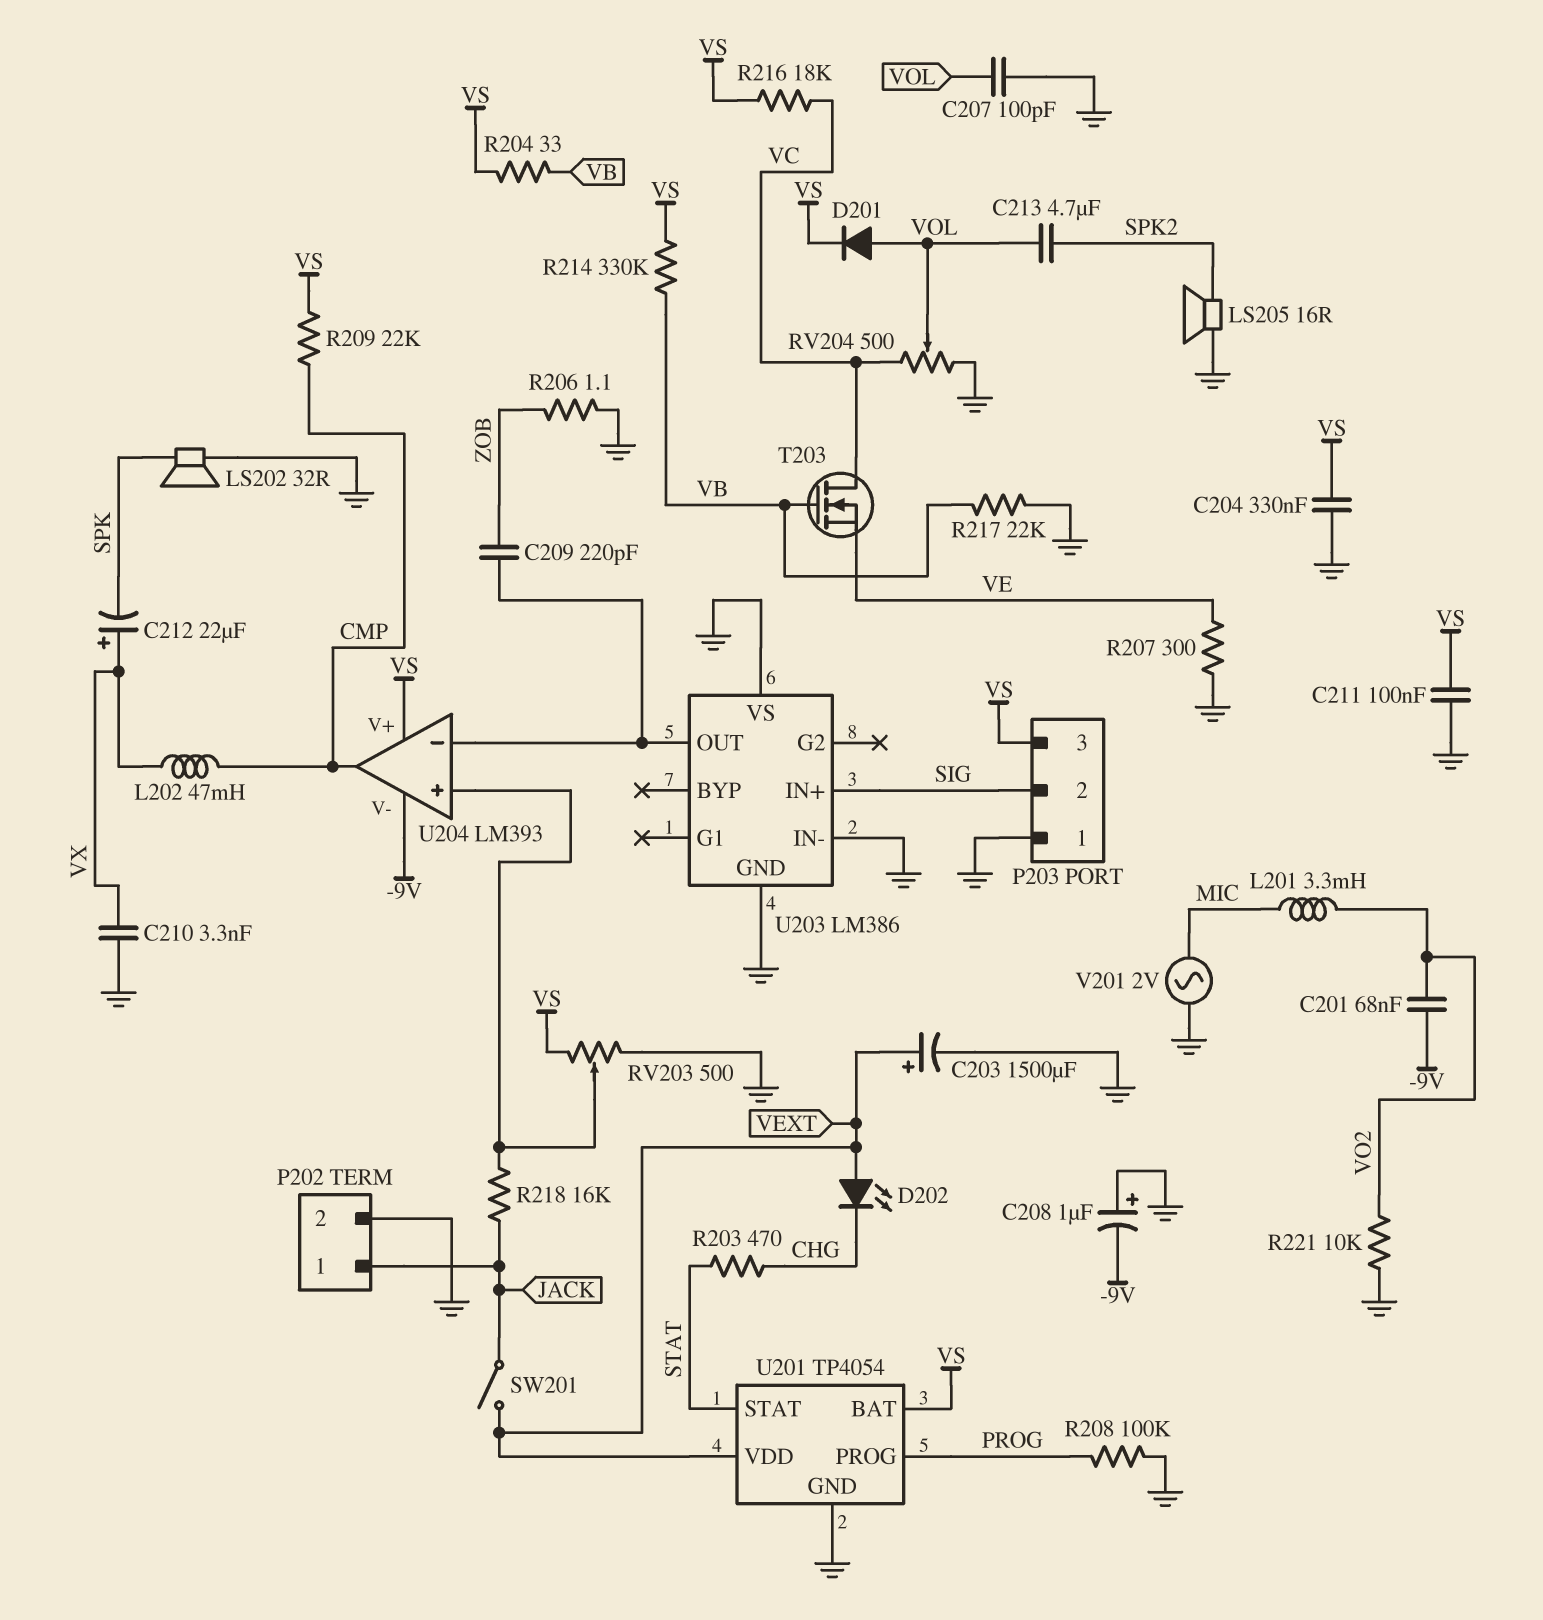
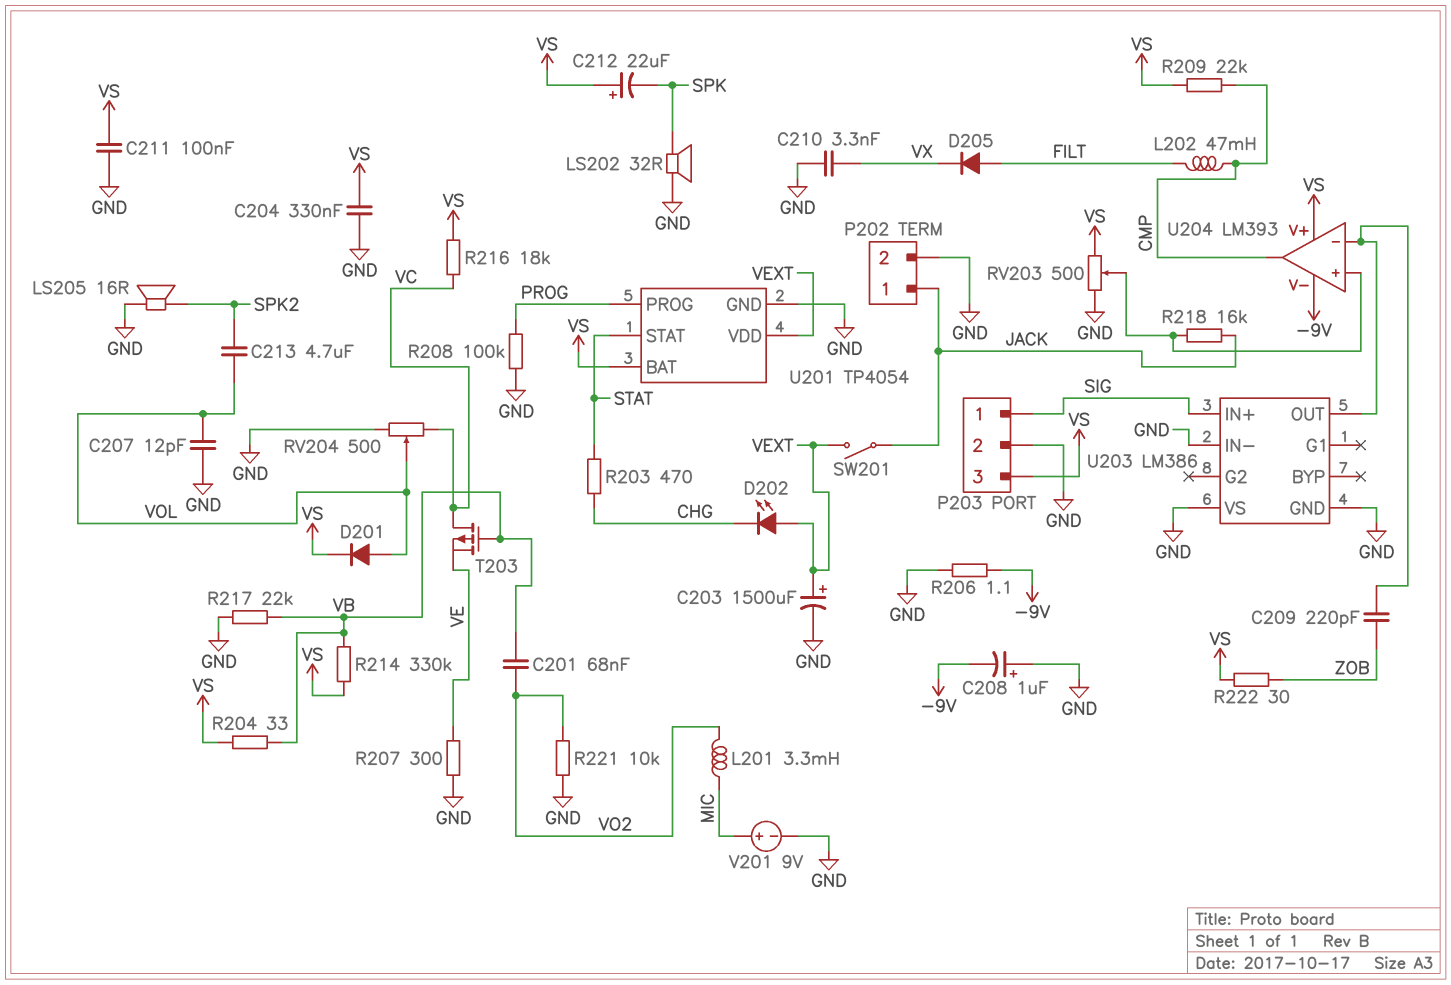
C201: 68nF (-9V, VO2) -> 68nF (VB, VO2)
C207: 100pF (GND, VOL) -> 12pF (GND, VOL)
C212: 22uF (plus VX, minus SPK) -> 22uF (plus VS, minus SPK)
D205: none -> diode (A FILT, K VX)
L202: 47mH (CMP, VX) -> 47mH (CMP, FILT)
P203 pin 1: GND -> SIG
P203 pin 2: SIG -> GND
R206: 1.1 (GND, ZOB) -> 1.1 (-9V, GND)
R222: none -> 30 (VS, ZOB)
T203: NMOS (G VB, D VC, S VE) -> PMOS (G VB, D VC, S VE)
V201: AC 2V (GND, MIC) -> 9V (plus MIC, minus GND)

